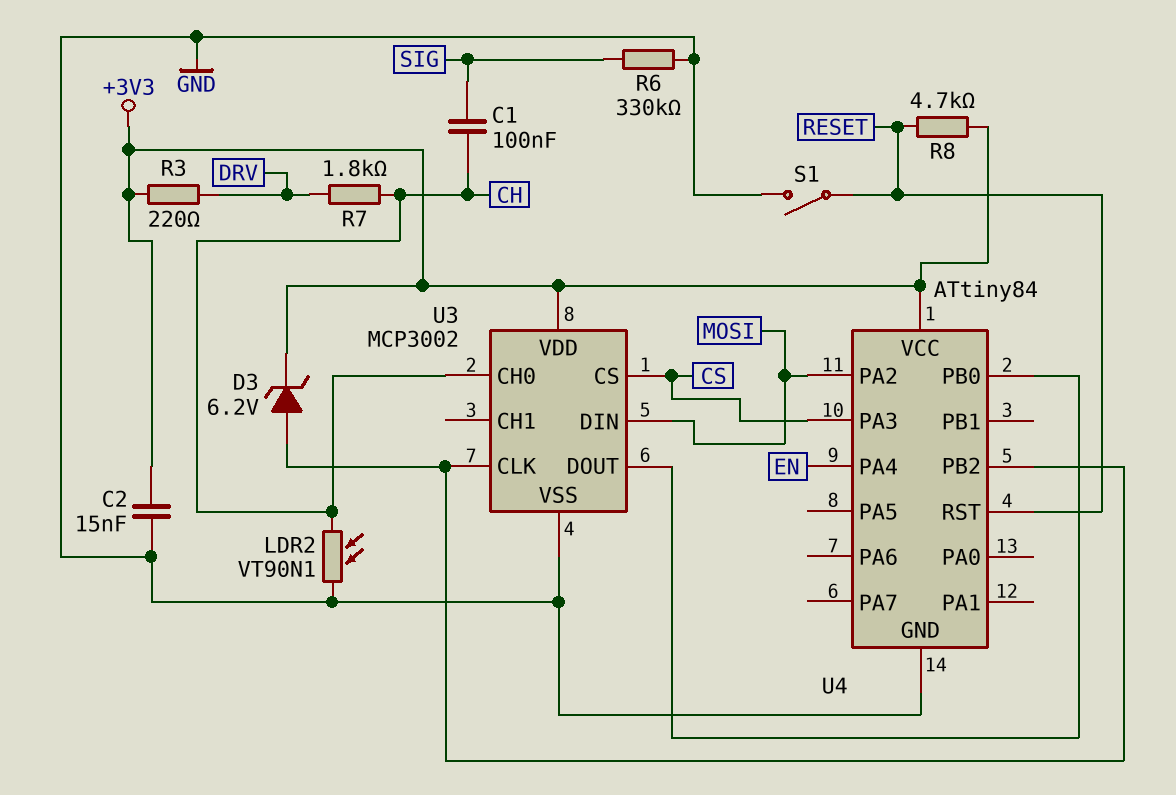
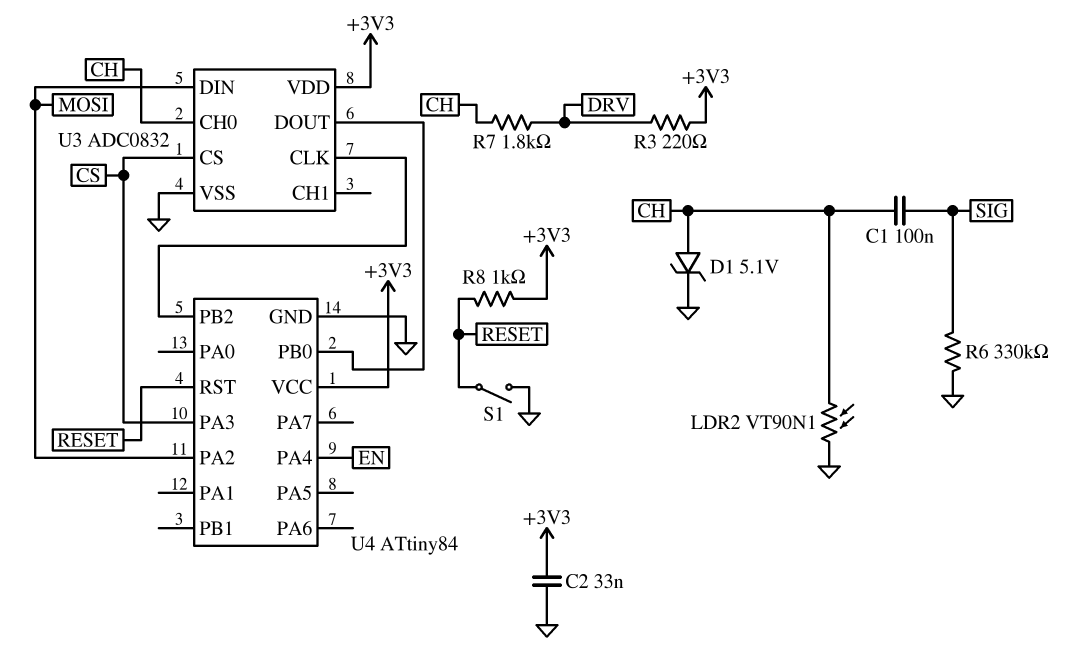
C2: 15nF (+3V3, GND) -> 33nF (+3V3, GND)
D1: none -> zener 5.1V (A CH, K GND)
D3: zener 6.2V (A U3/CLK, K +3V3) -> none
R8: 4.7k (+3V3, RESET) -> 1k (+3V3, RESET)
U3: MCP3002 -> ADC0832

